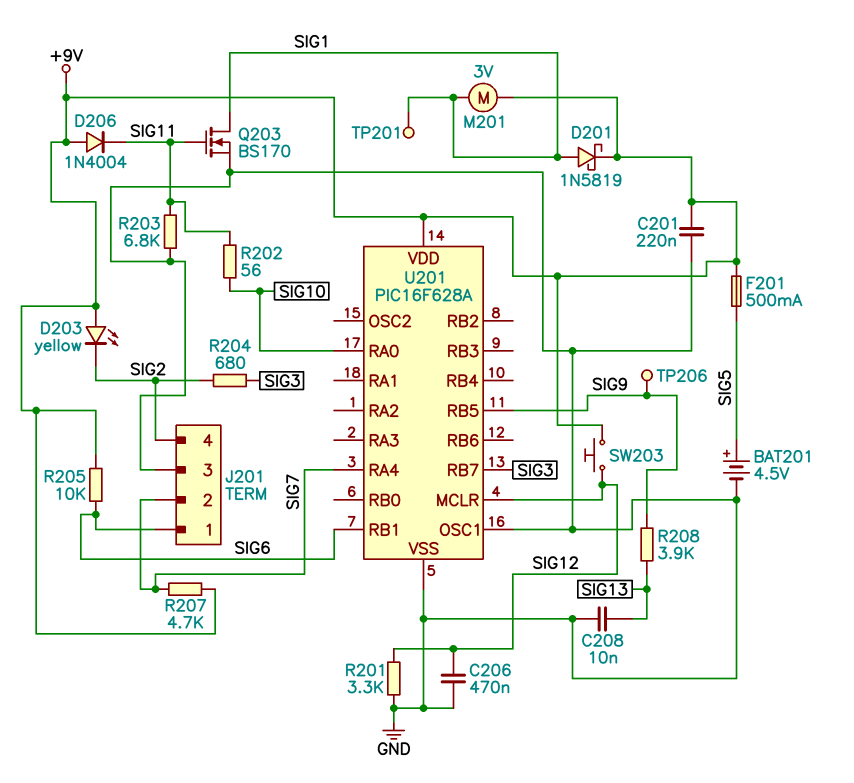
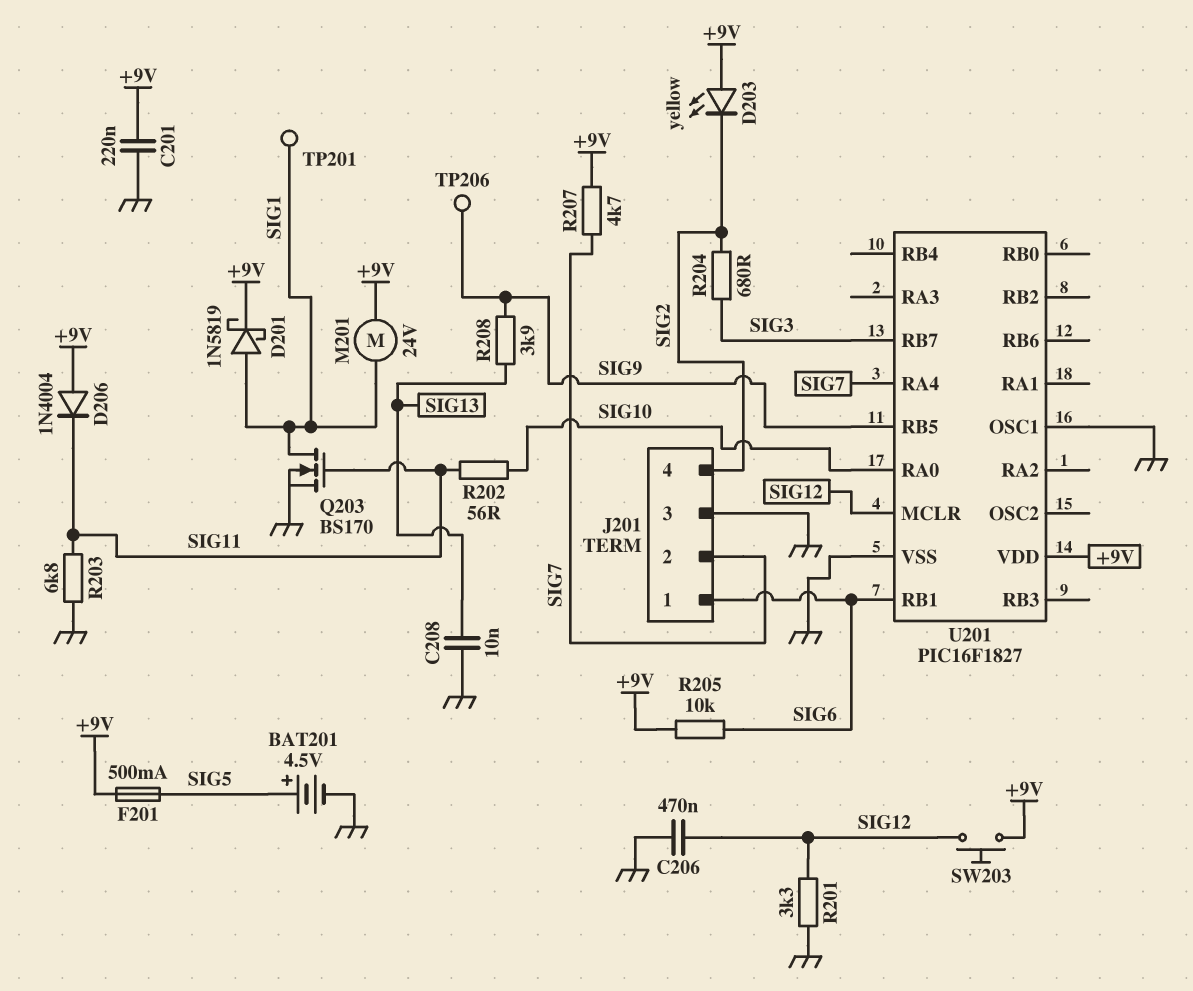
M201: motor 3V (+9V, SIG1) -> motor 24V (+9V, SIG1)
U201: PIC16F628A -> PIC16F1827

